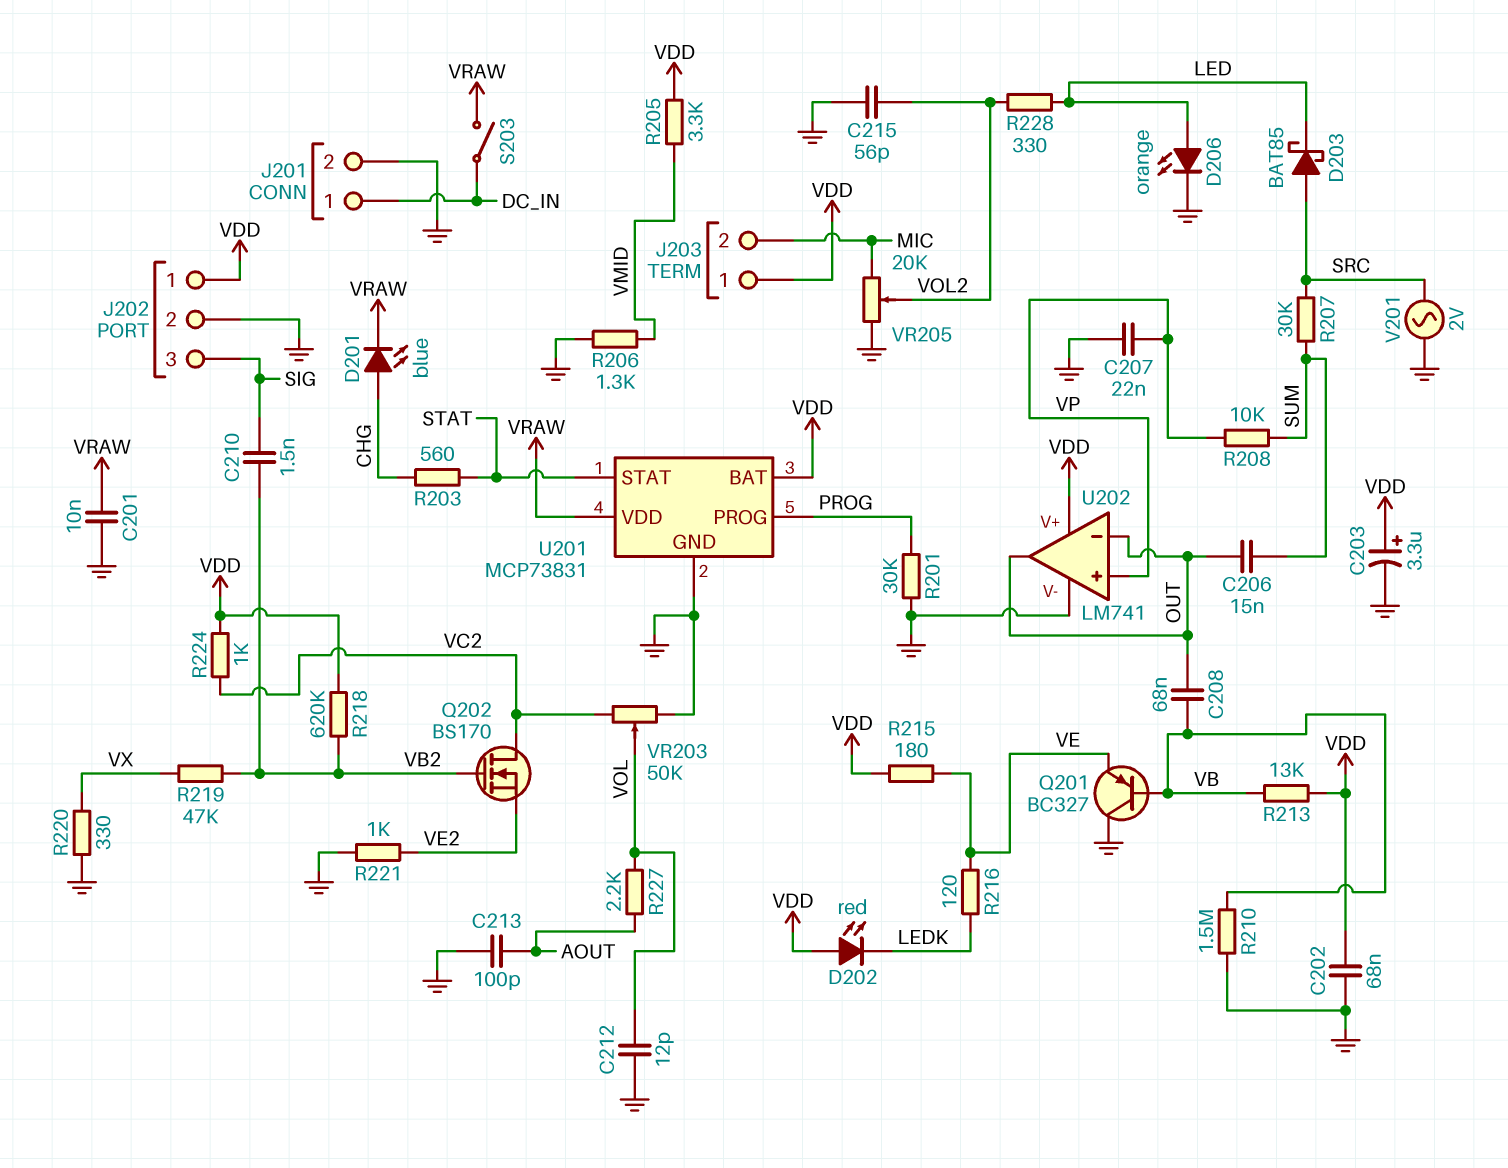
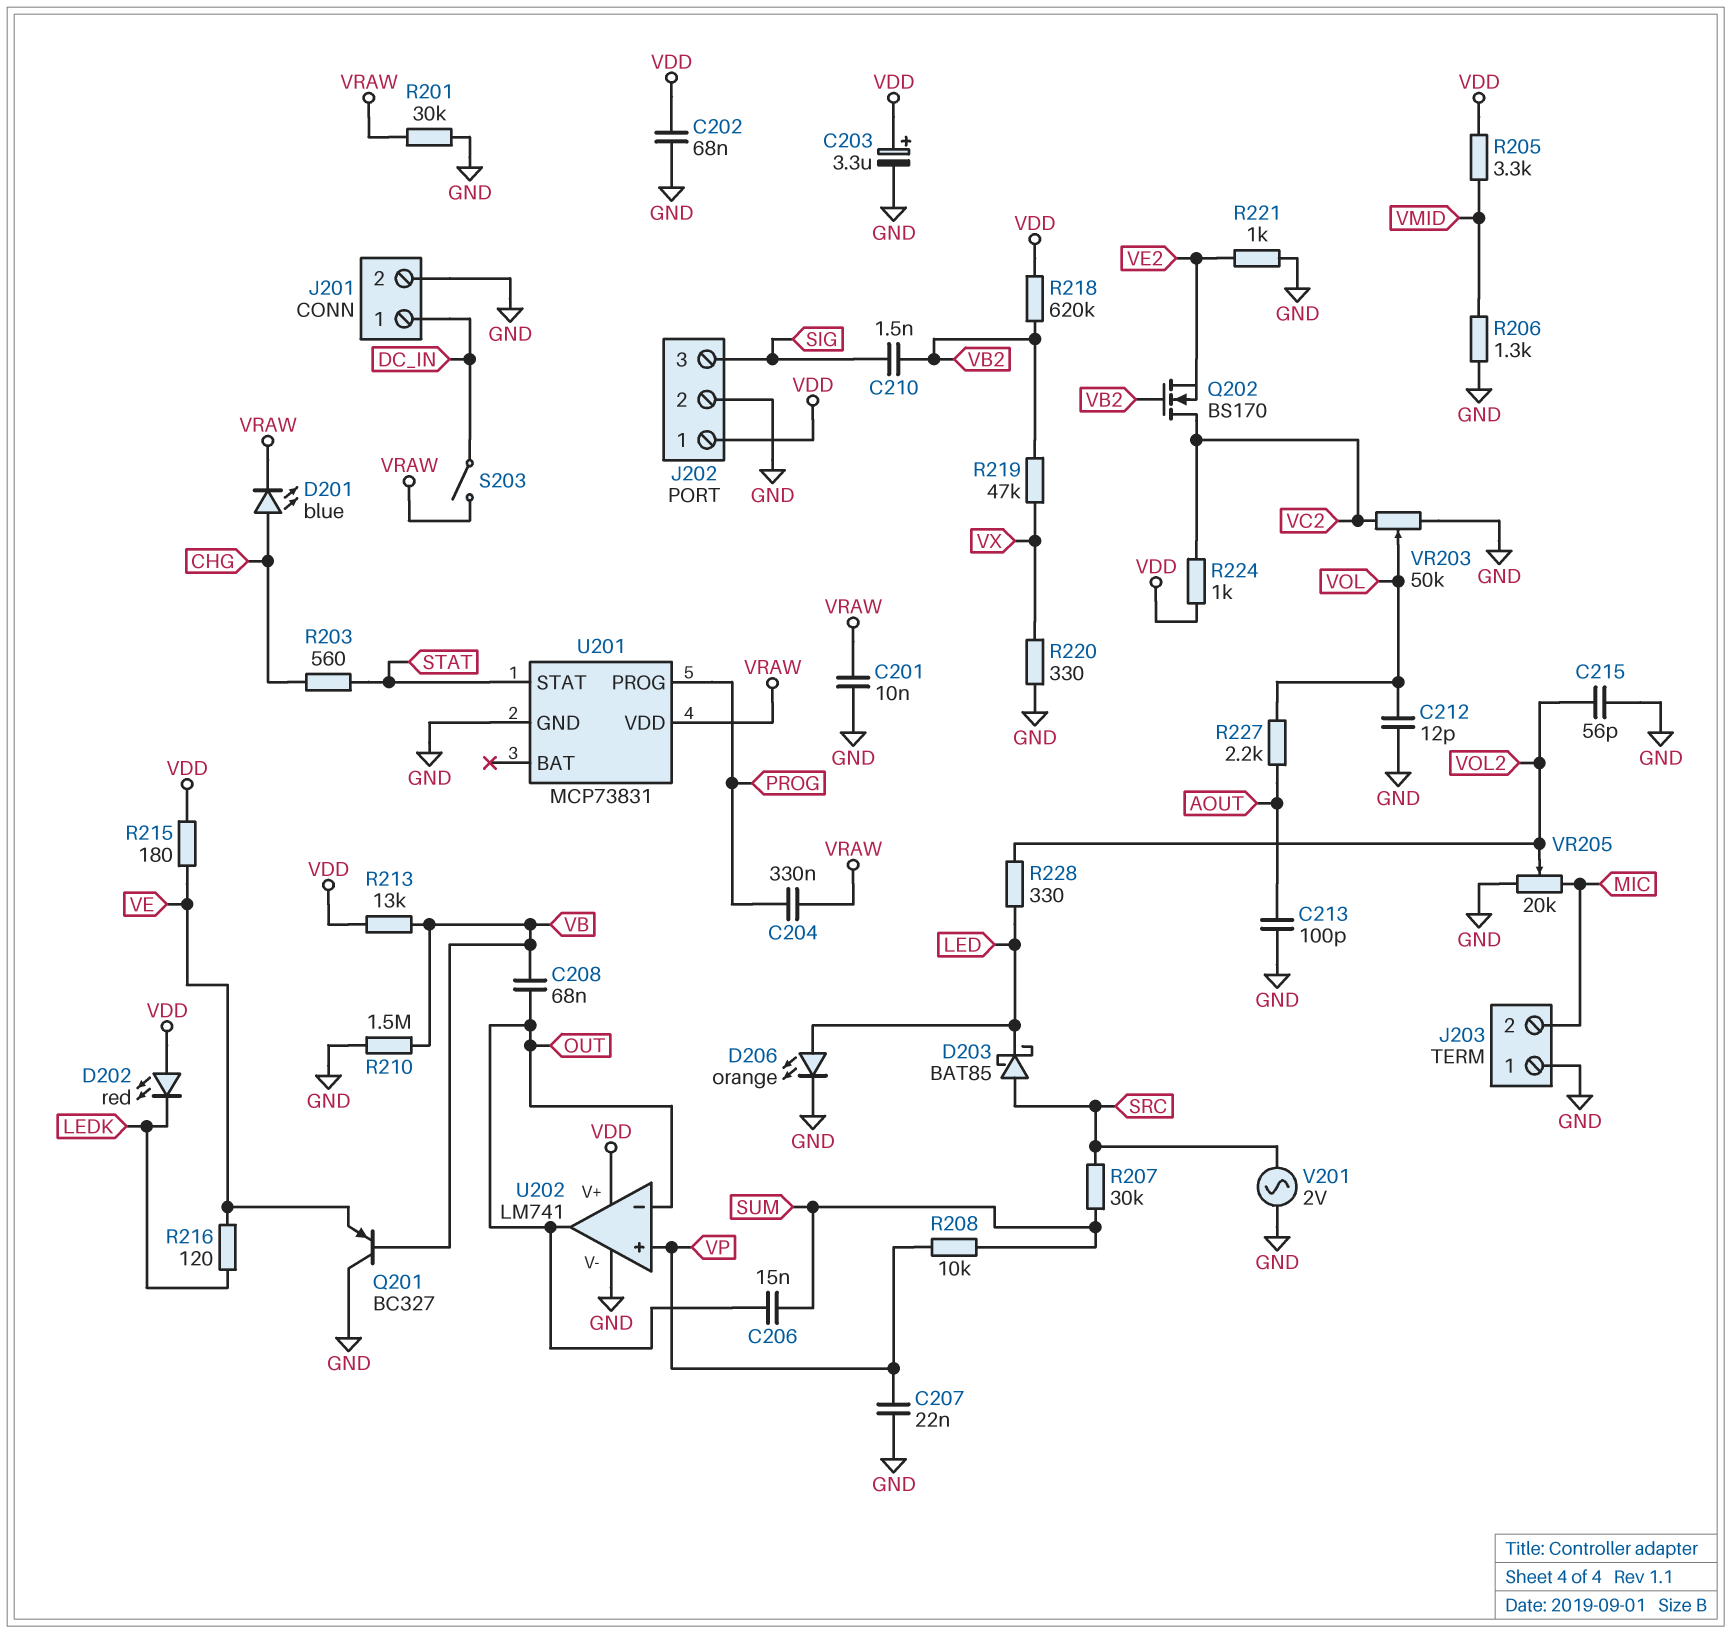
C204: none -> 330nF (PROG, VRAW)
J203 pin 1: VDD -> GND
R201: 30k (GND, PROG) -> 30k (GND, VRAW)
U201 pin BAT: VDD -> none

